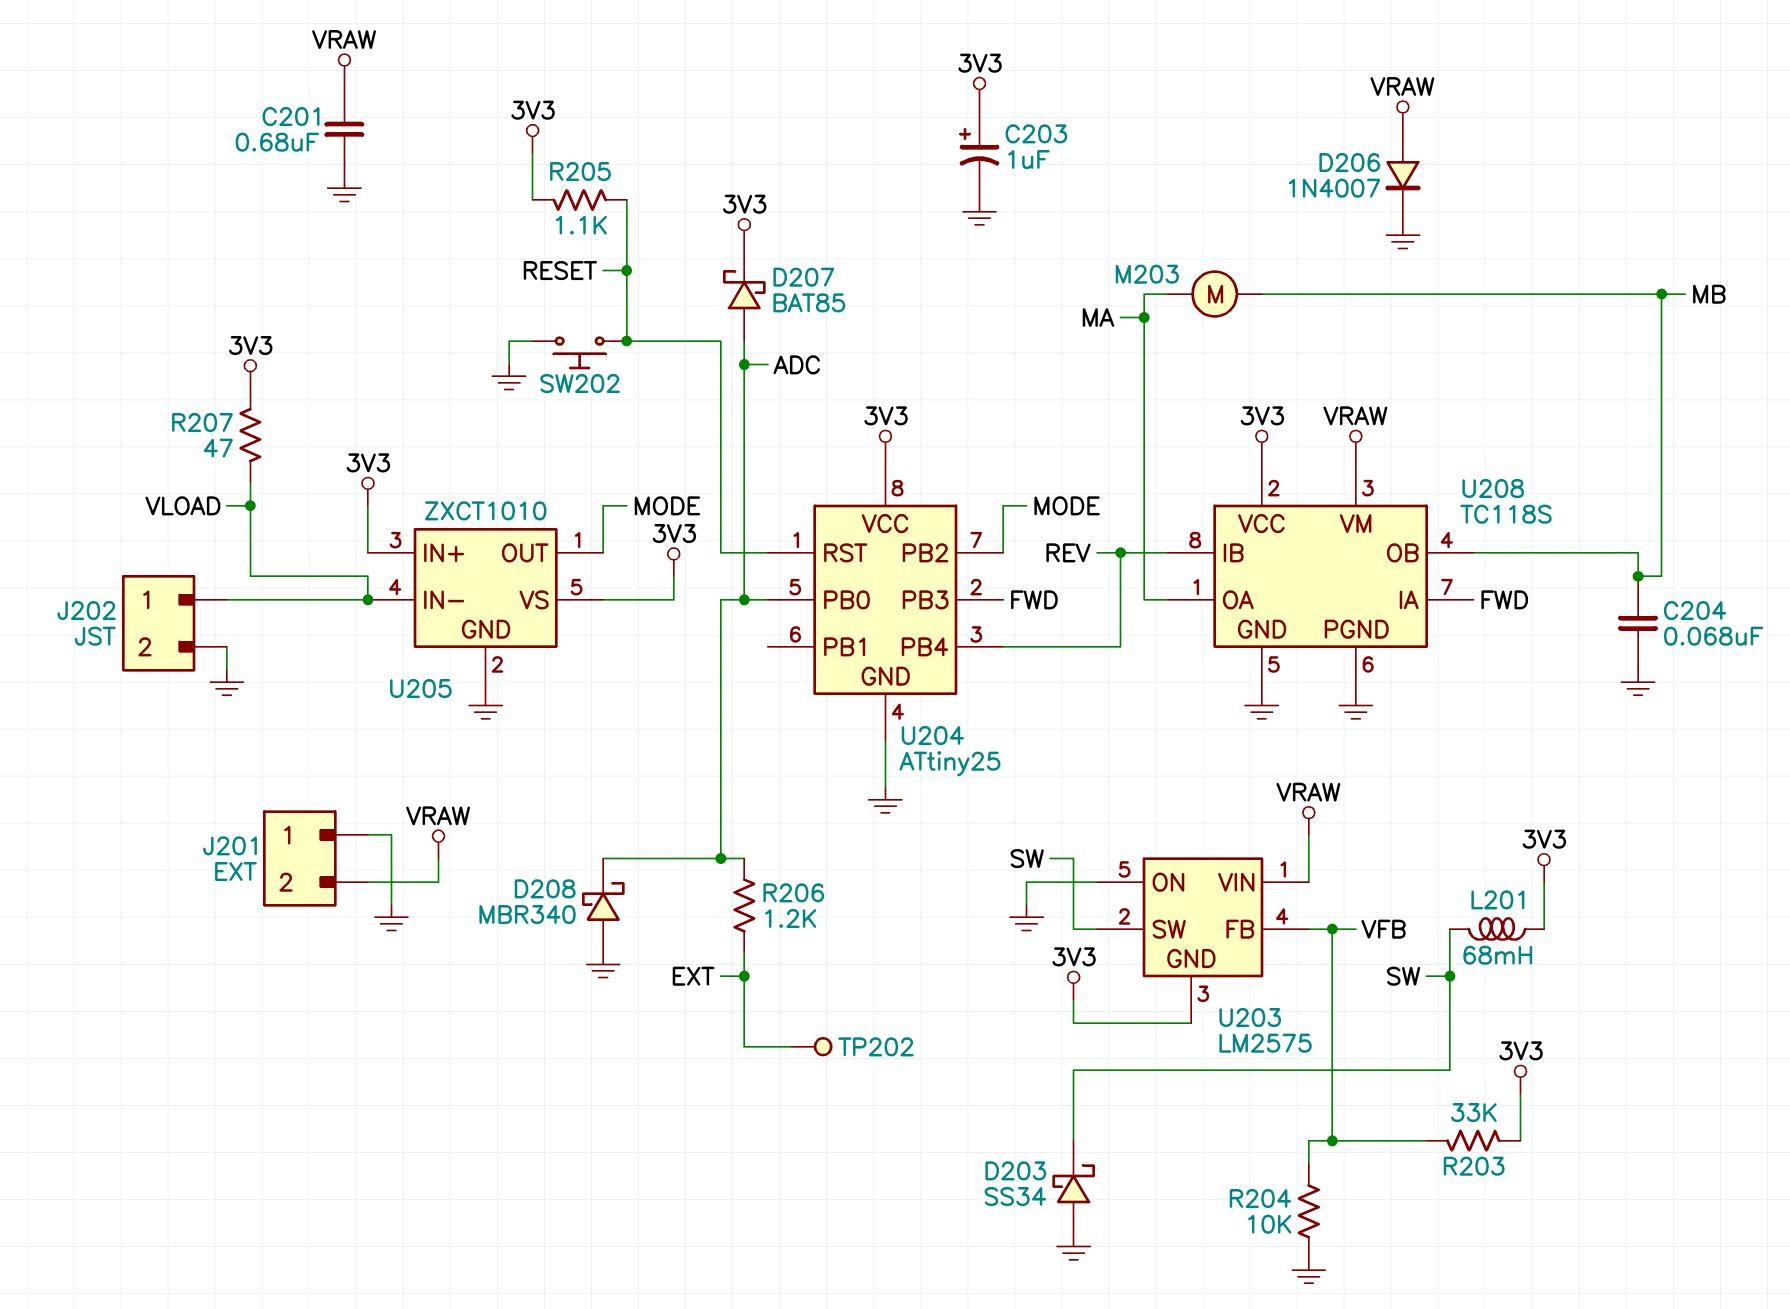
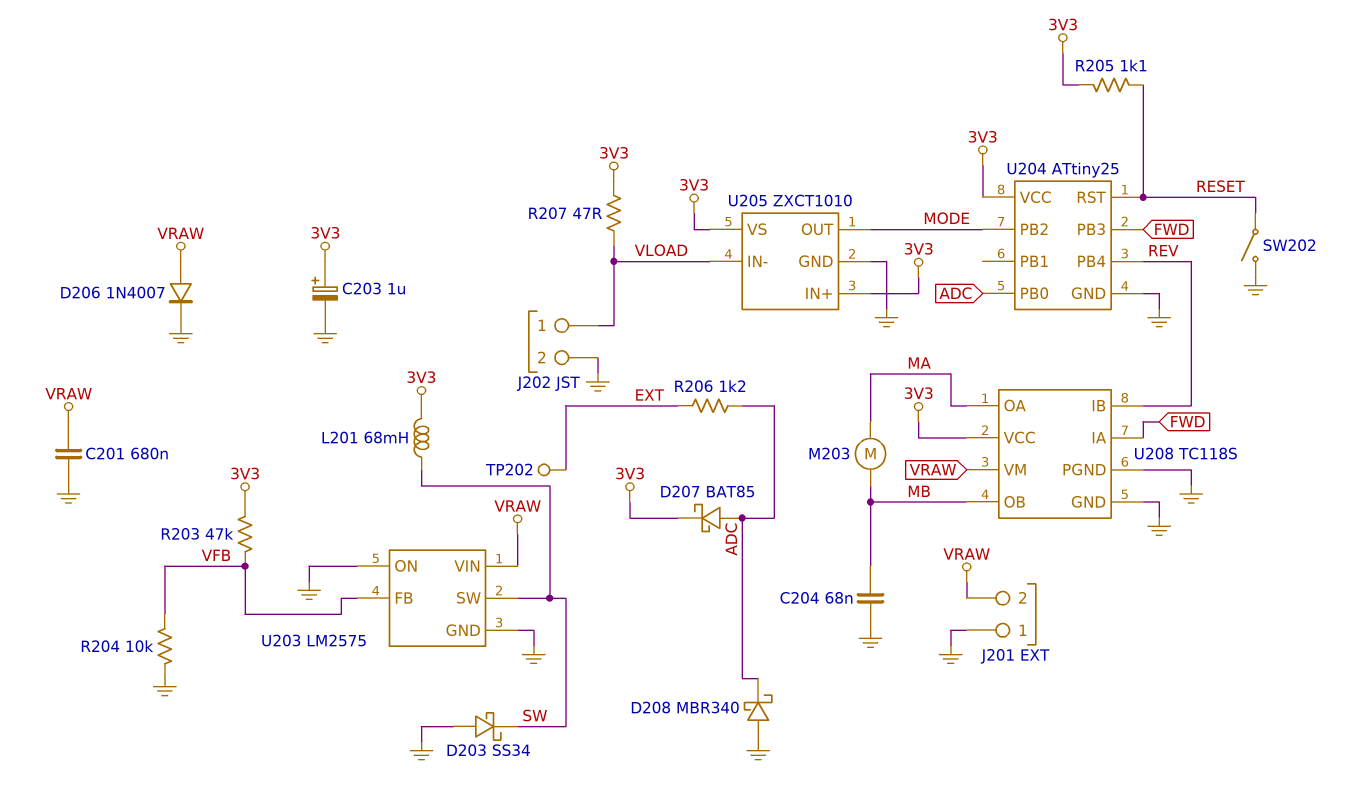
R203: 33k (3V3, VFB) -> 47k (3V3, VFB)
SW202: button (GND, RESET) -> switch (GND, RESET)
U203 pin GND: 3V3 -> GND

